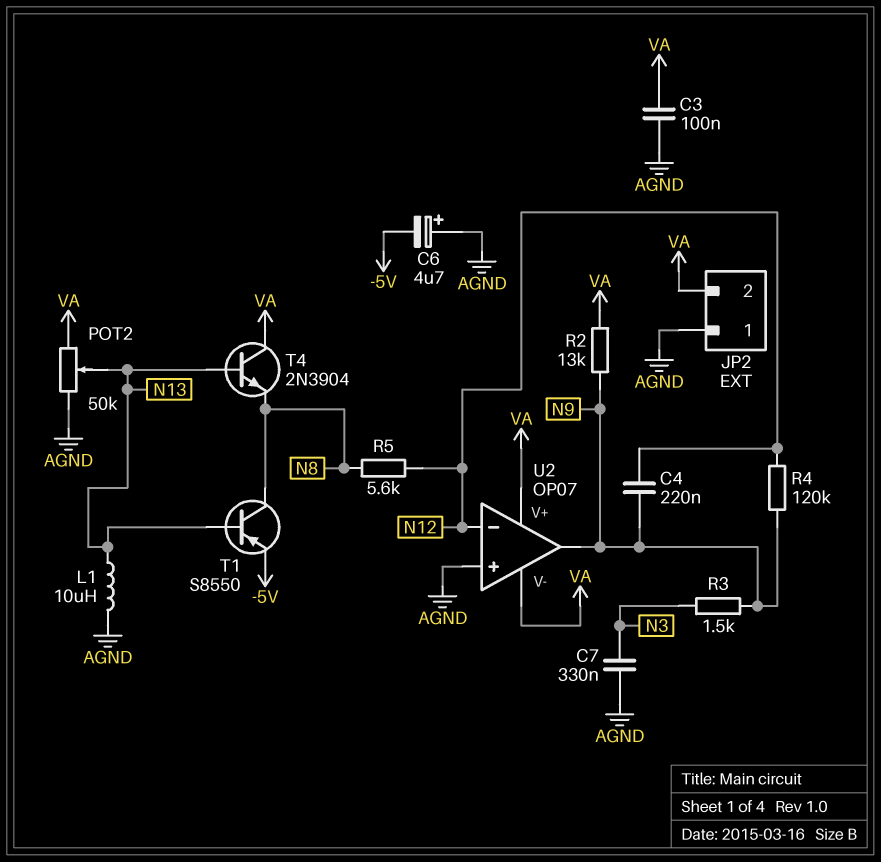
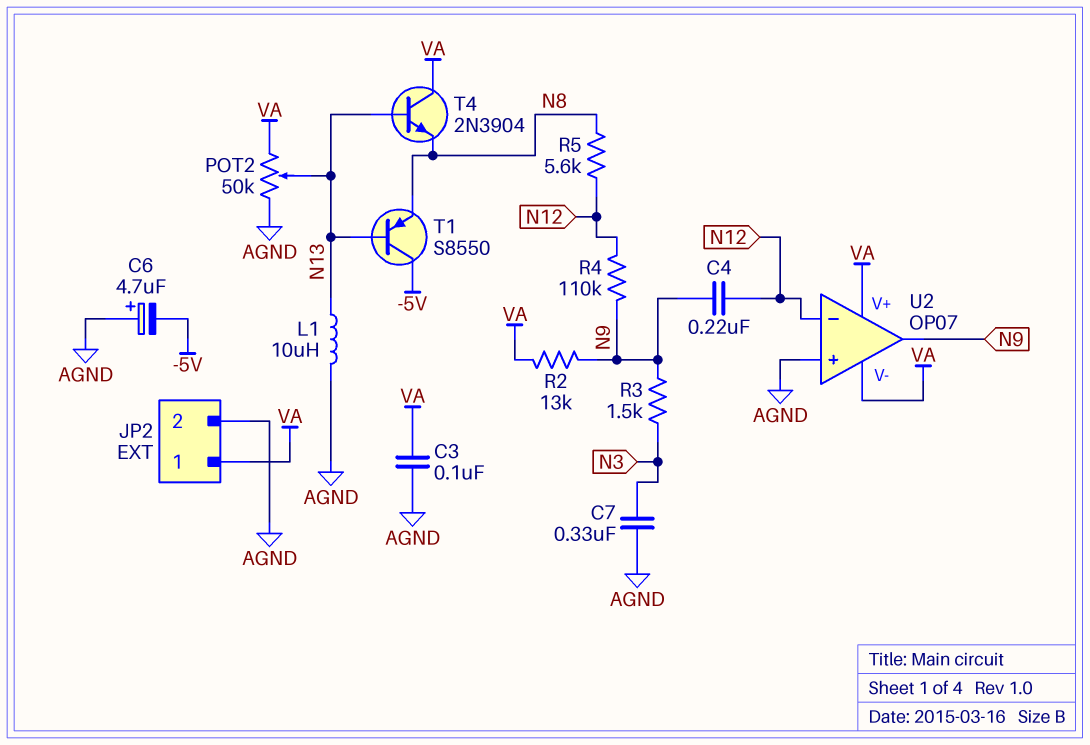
JP2 pin 1: AGND -> VA
JP2 pin 2: VA -> AGND
R4: 120k (N9, N12) -> 110k (N9, N12)
T1: PNP S8550 (B N13, C N8, E -5V) -> PNP S8550 (B N13, C -5V, E N8)

